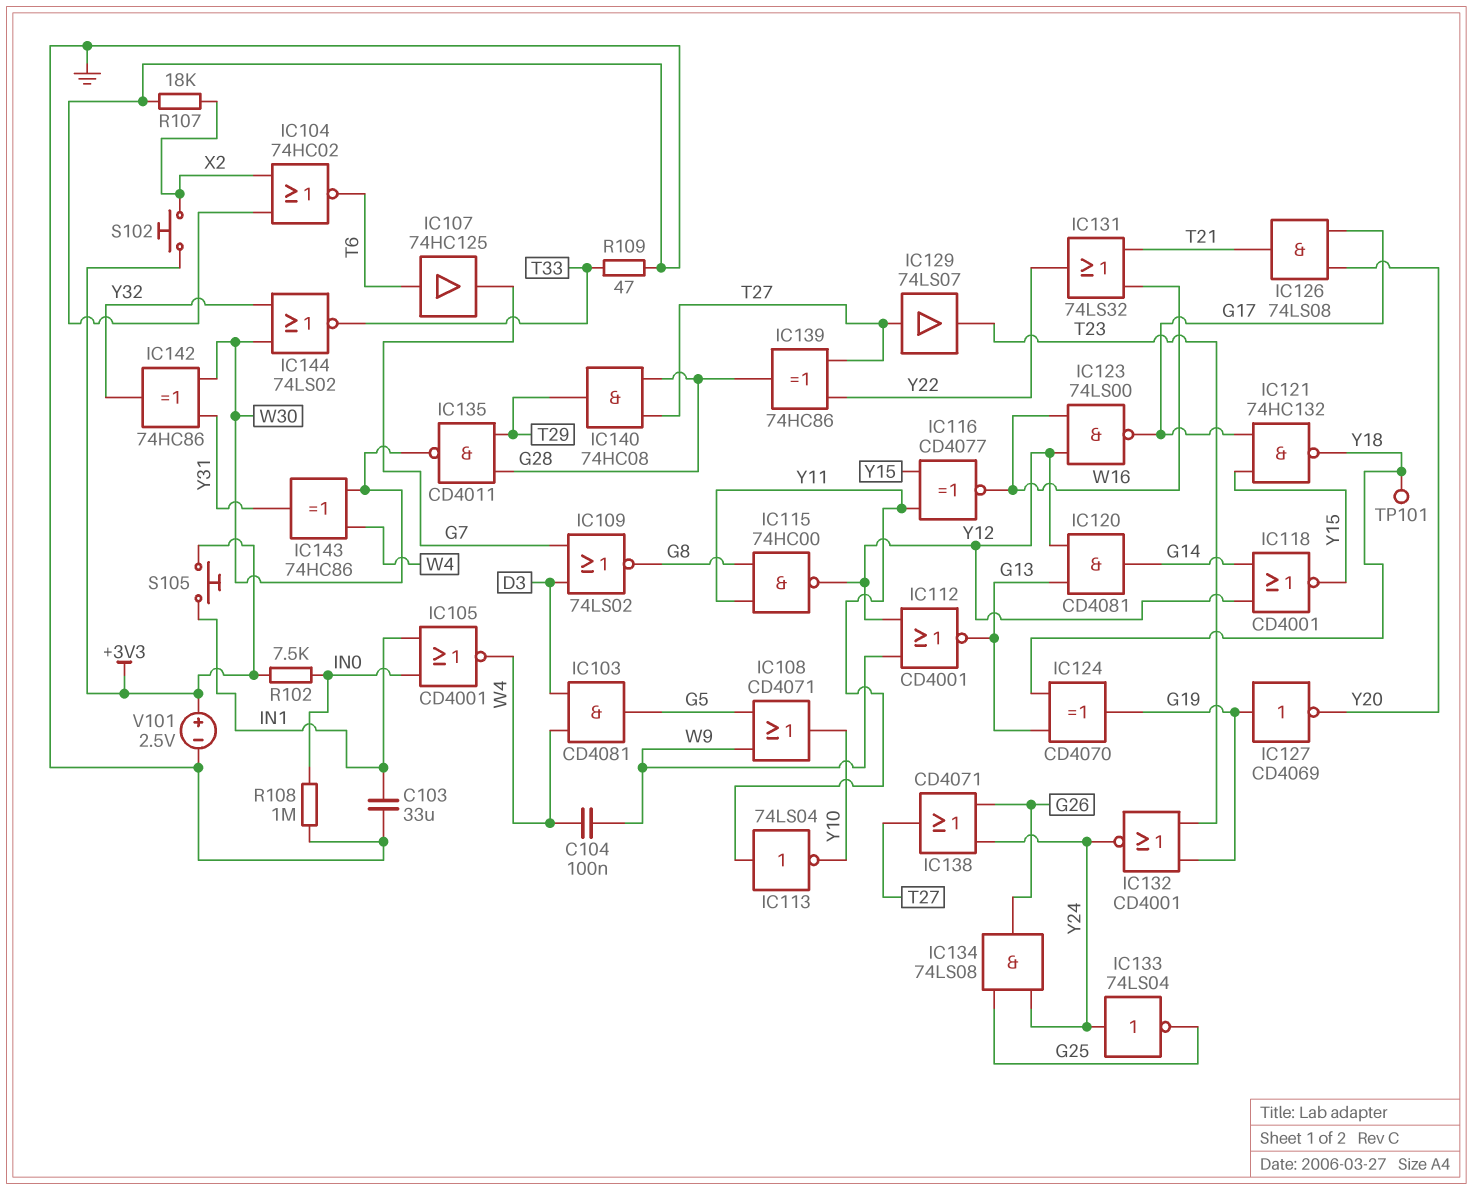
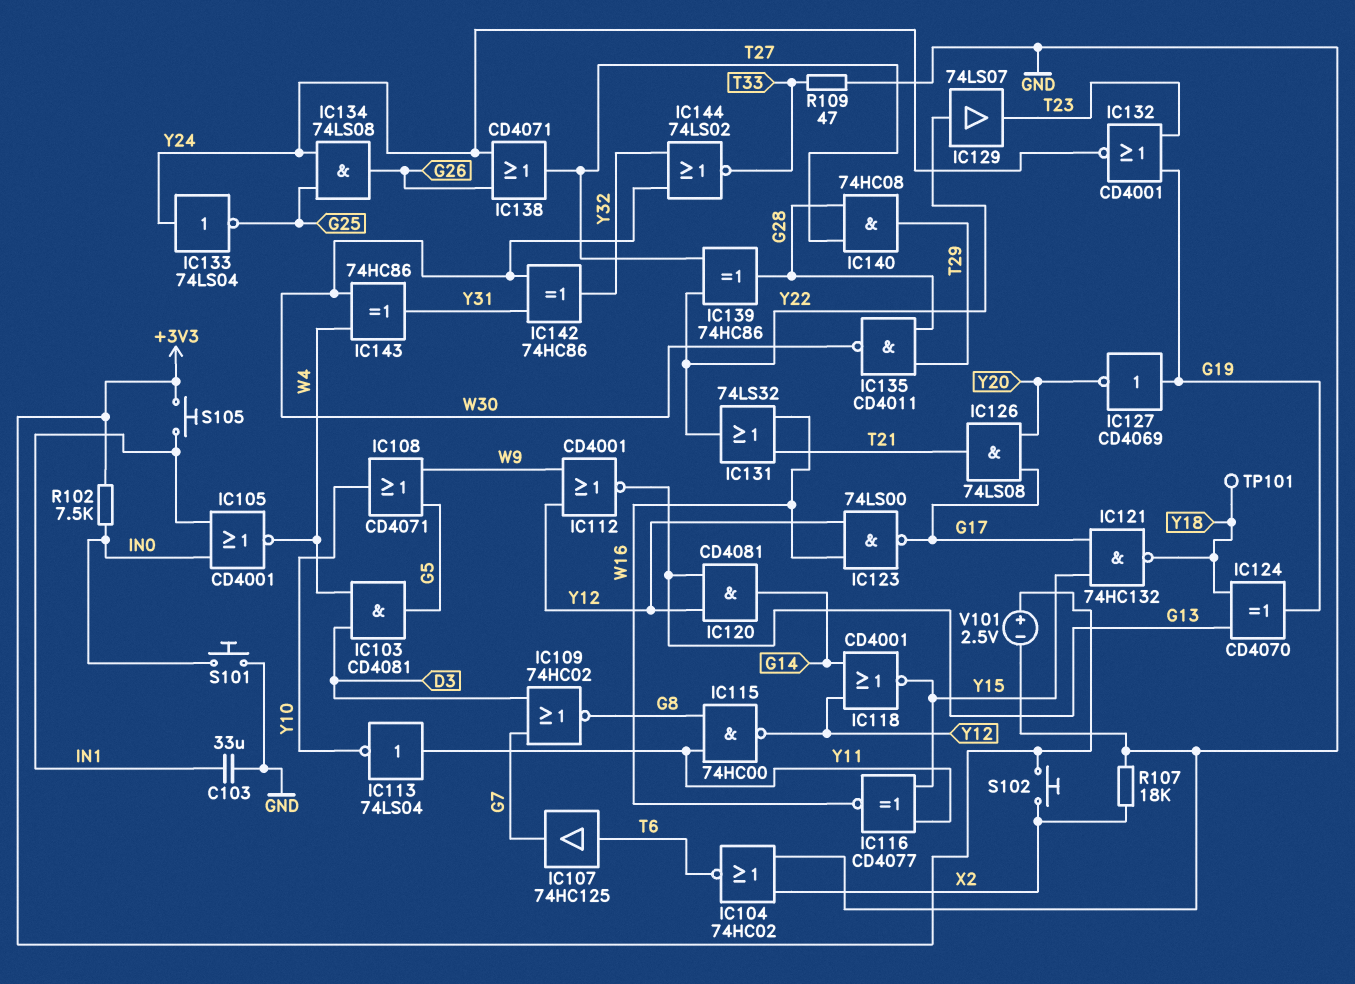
C104: 100nF (W4, W9) -> none
IC109: NOR 74LS02 (in D3, in G7, out G8) -> NOR 74HC02 (in D3, in G7, out G8)
IC129: buffer 74LS07 (in T27, out T23) -> buffer 74LS07 (in Y22, out T23)
R108: 1M (GND, IN0) -> none
S101: none -> button (GND, IN0)

